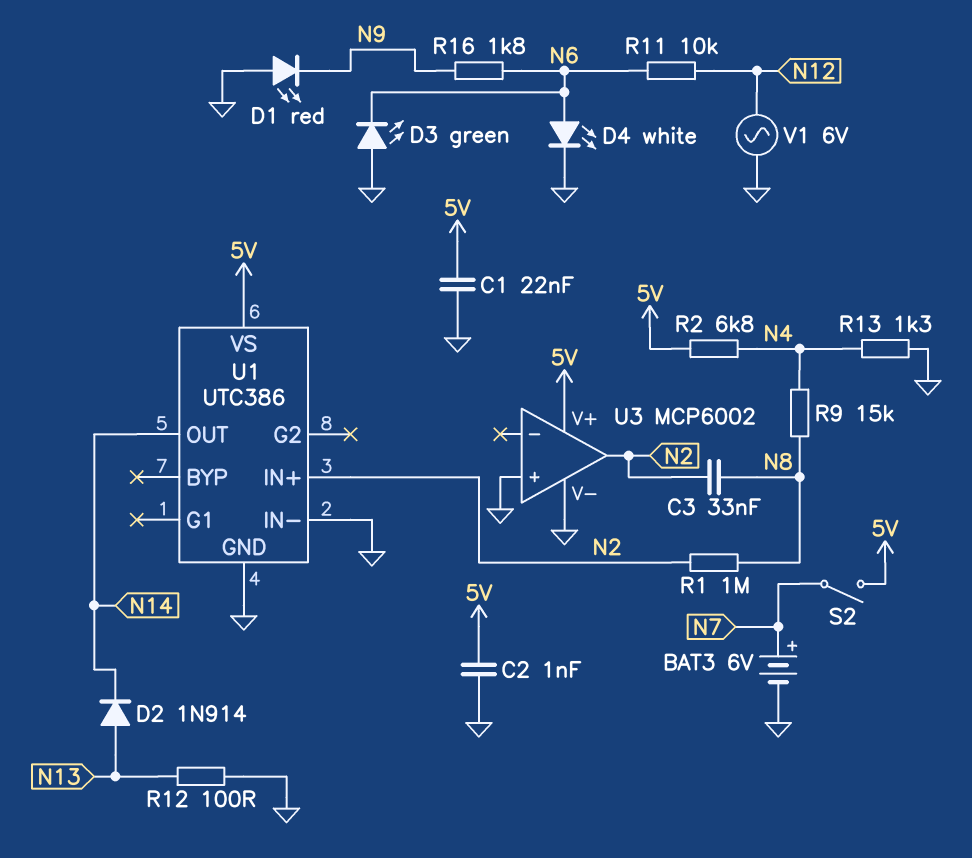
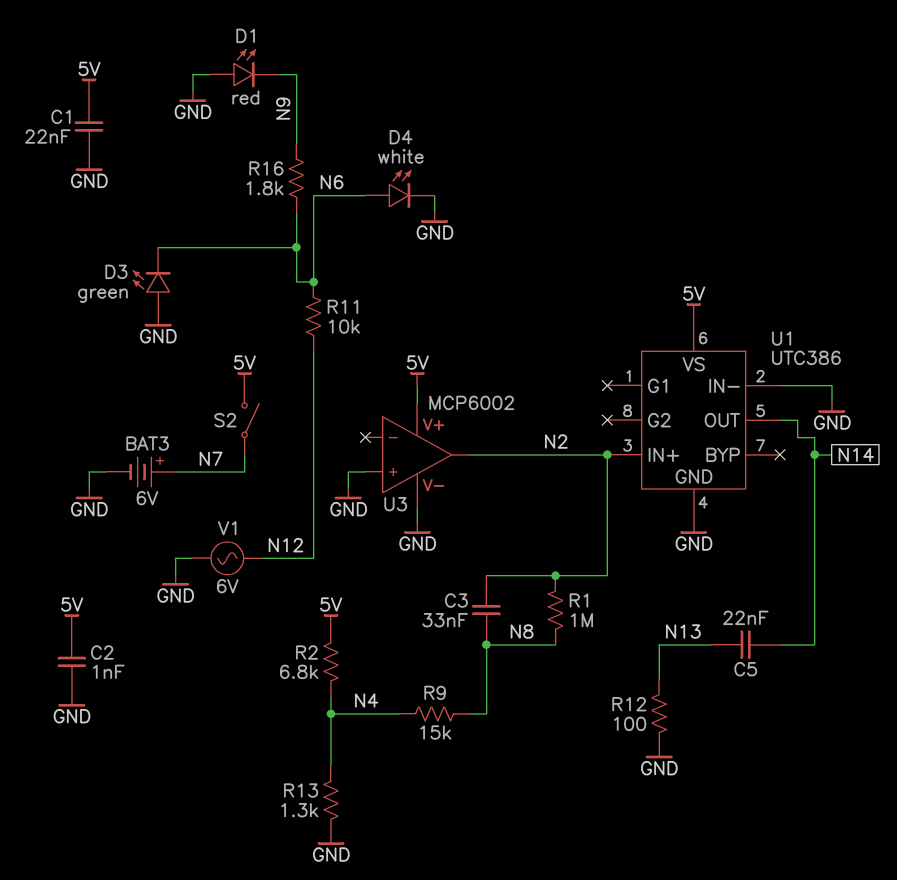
C5: none -> 22nF (N13, N14)
D2: diode 1N914 (A N13, K N14) -> none

